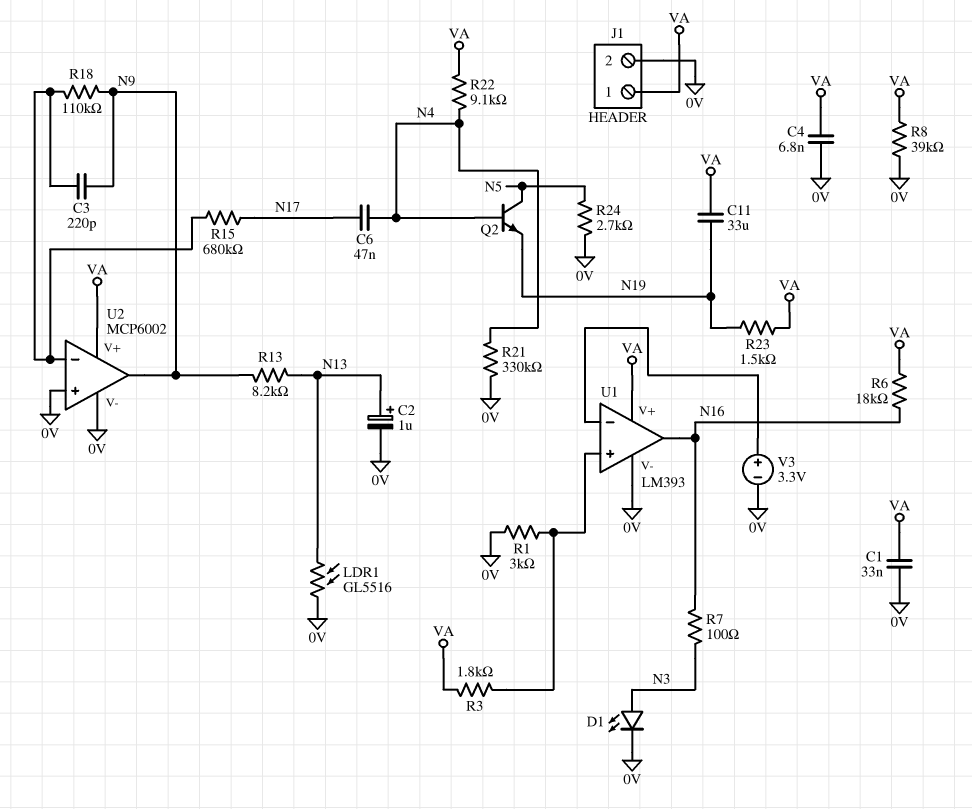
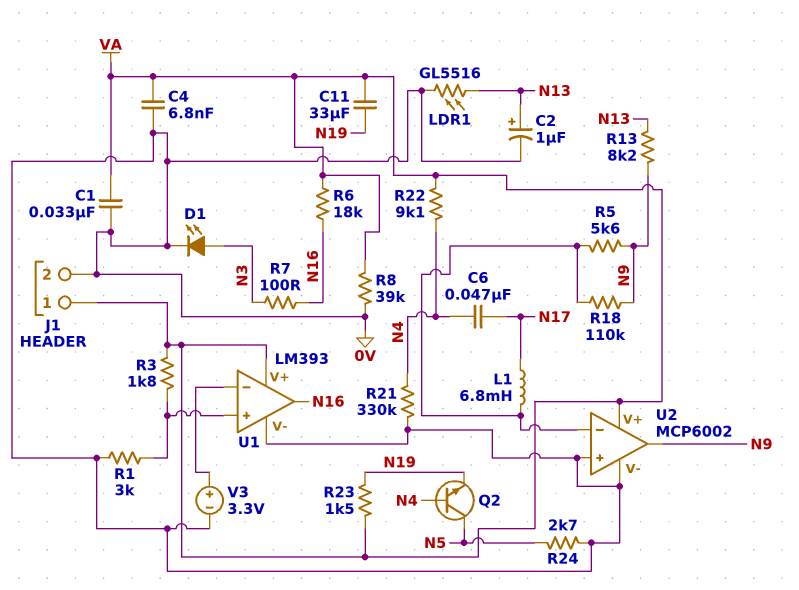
C3: 220pF (N9, U2/in-) -> none
L1: none -> 6.8mH (N17, U2/in-)
R5: none -> 5.6k (N9, U2/in-)
R15: 680k (N17, U2/in-) -> none

